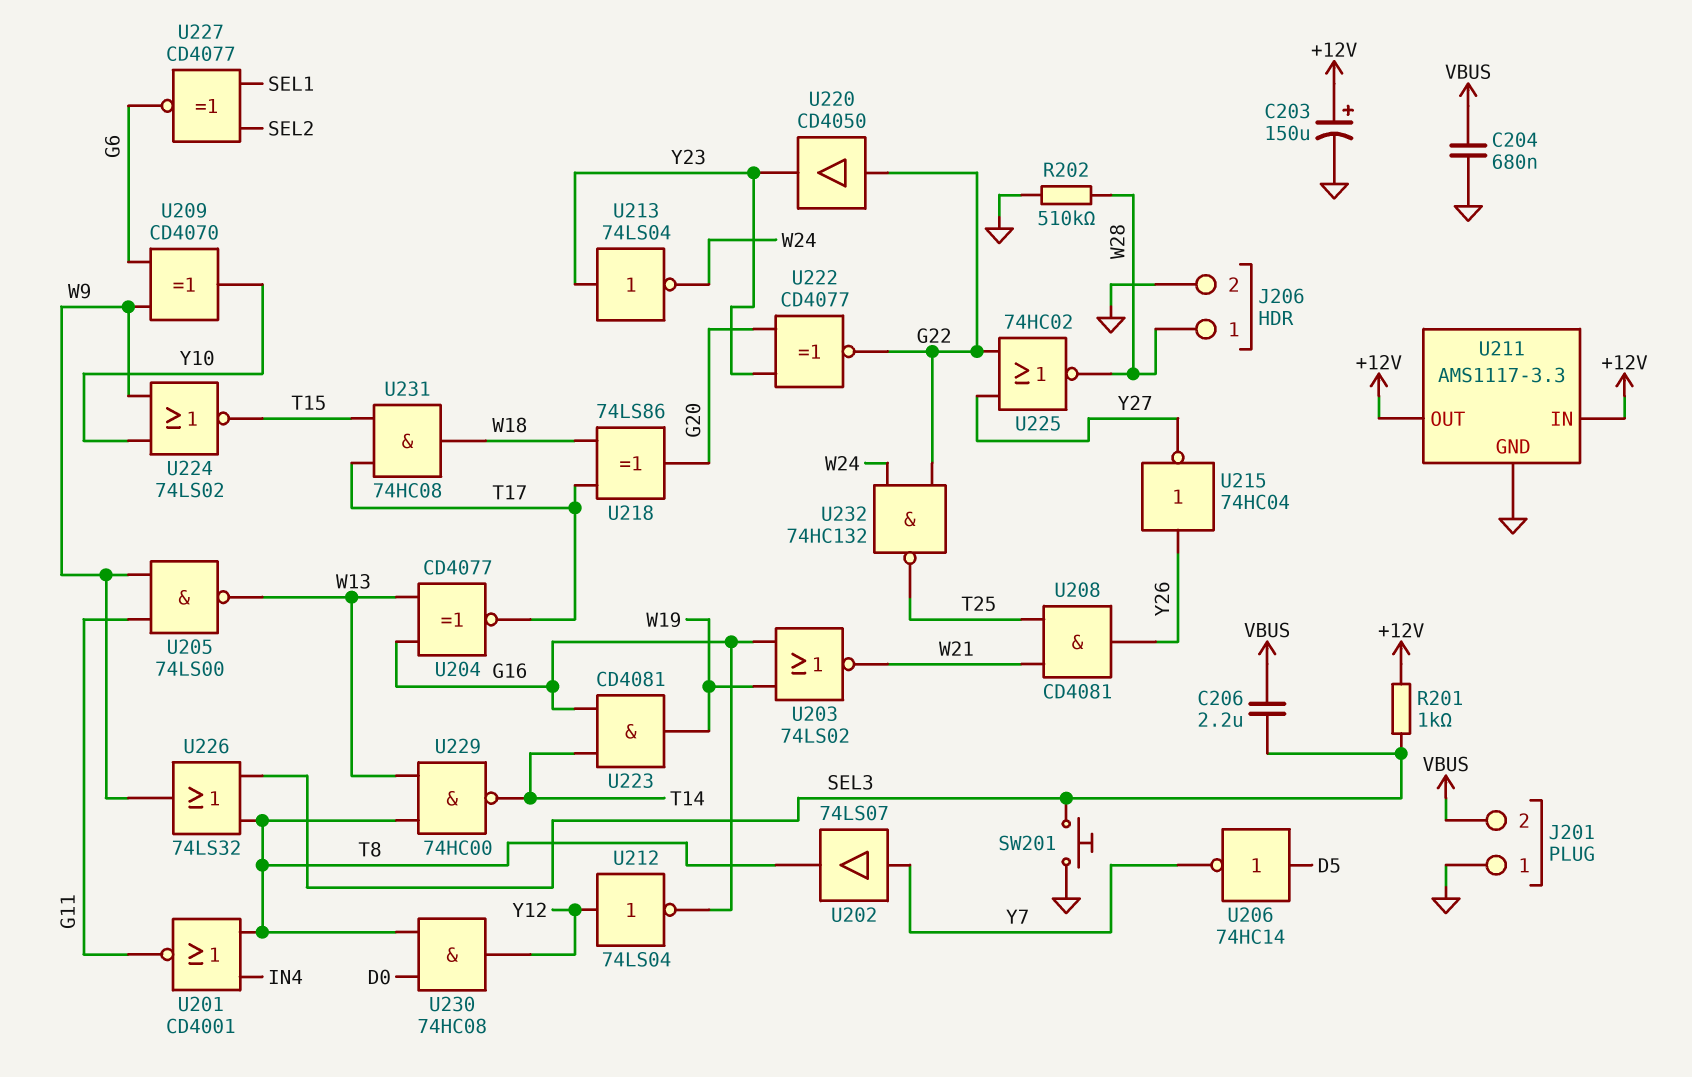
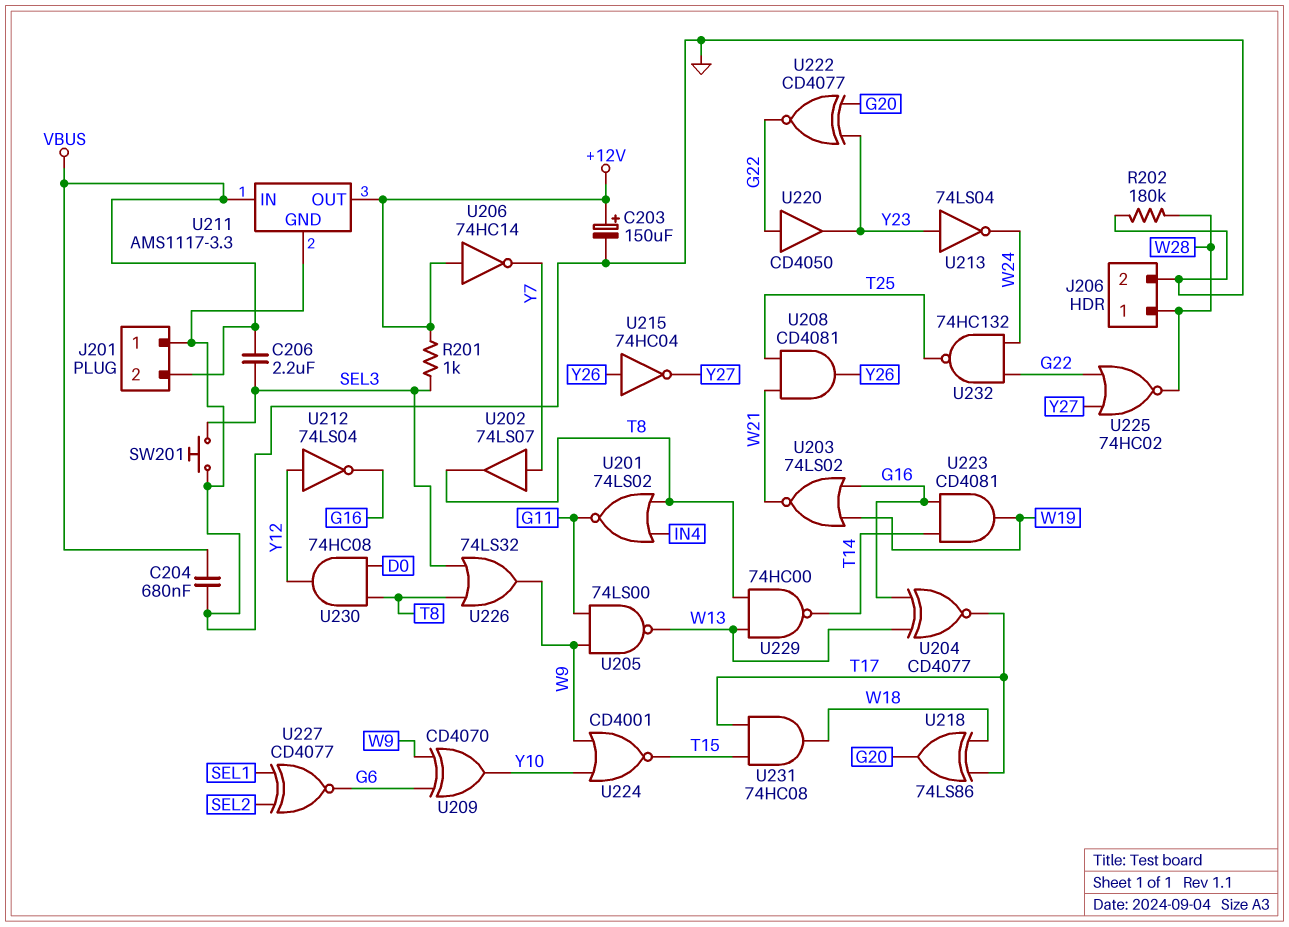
R202: 510k (GND, W28) -> 180k (GND, W28)
U201: NOR CD4001 (in IN4, in T8, out G11) -> NOR 74LS02 (in IN4, in T8, out G11)
U206: NOT 74HC14 (in D5, out Y7) -> NOT 74HC14 (in +12V, out Y7)
U211 pin IN: +12V -> VBUS
U224: NOR 74LS02 (in W9, in Y10, out T15) -> NOR CD4001 (in W9, in Y10, out T15)

